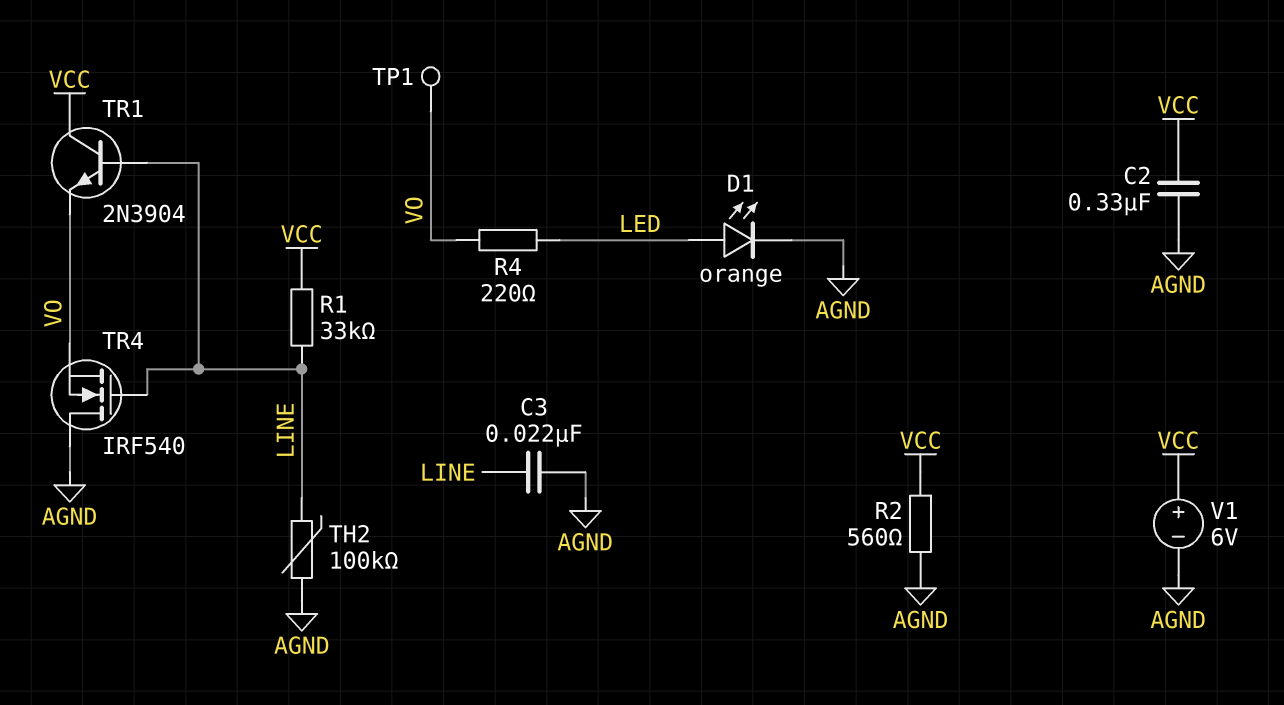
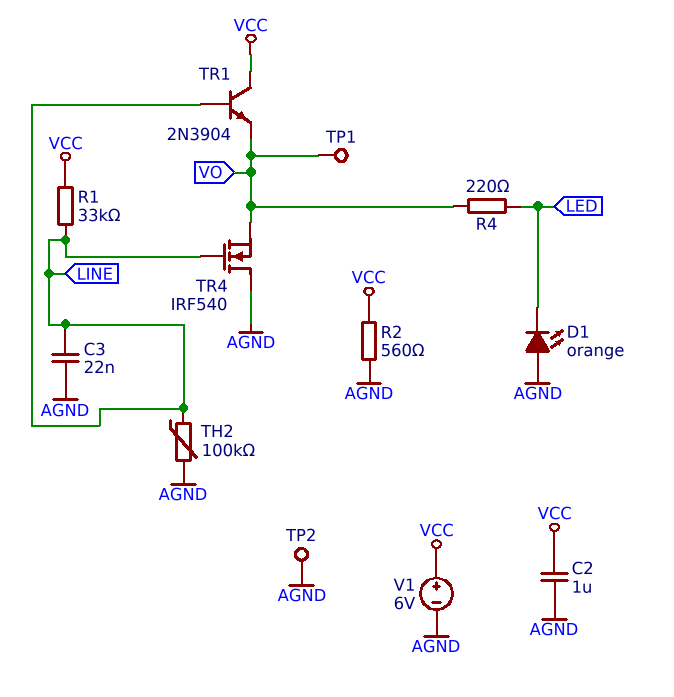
C2: 330nF (AGND, VCC) -> 1uF (AGND, VCC)
D1: LED orange (A LED, K AGND) -> LED orange (A AGND, K LED)
TP2: none -> test point (AGND)

